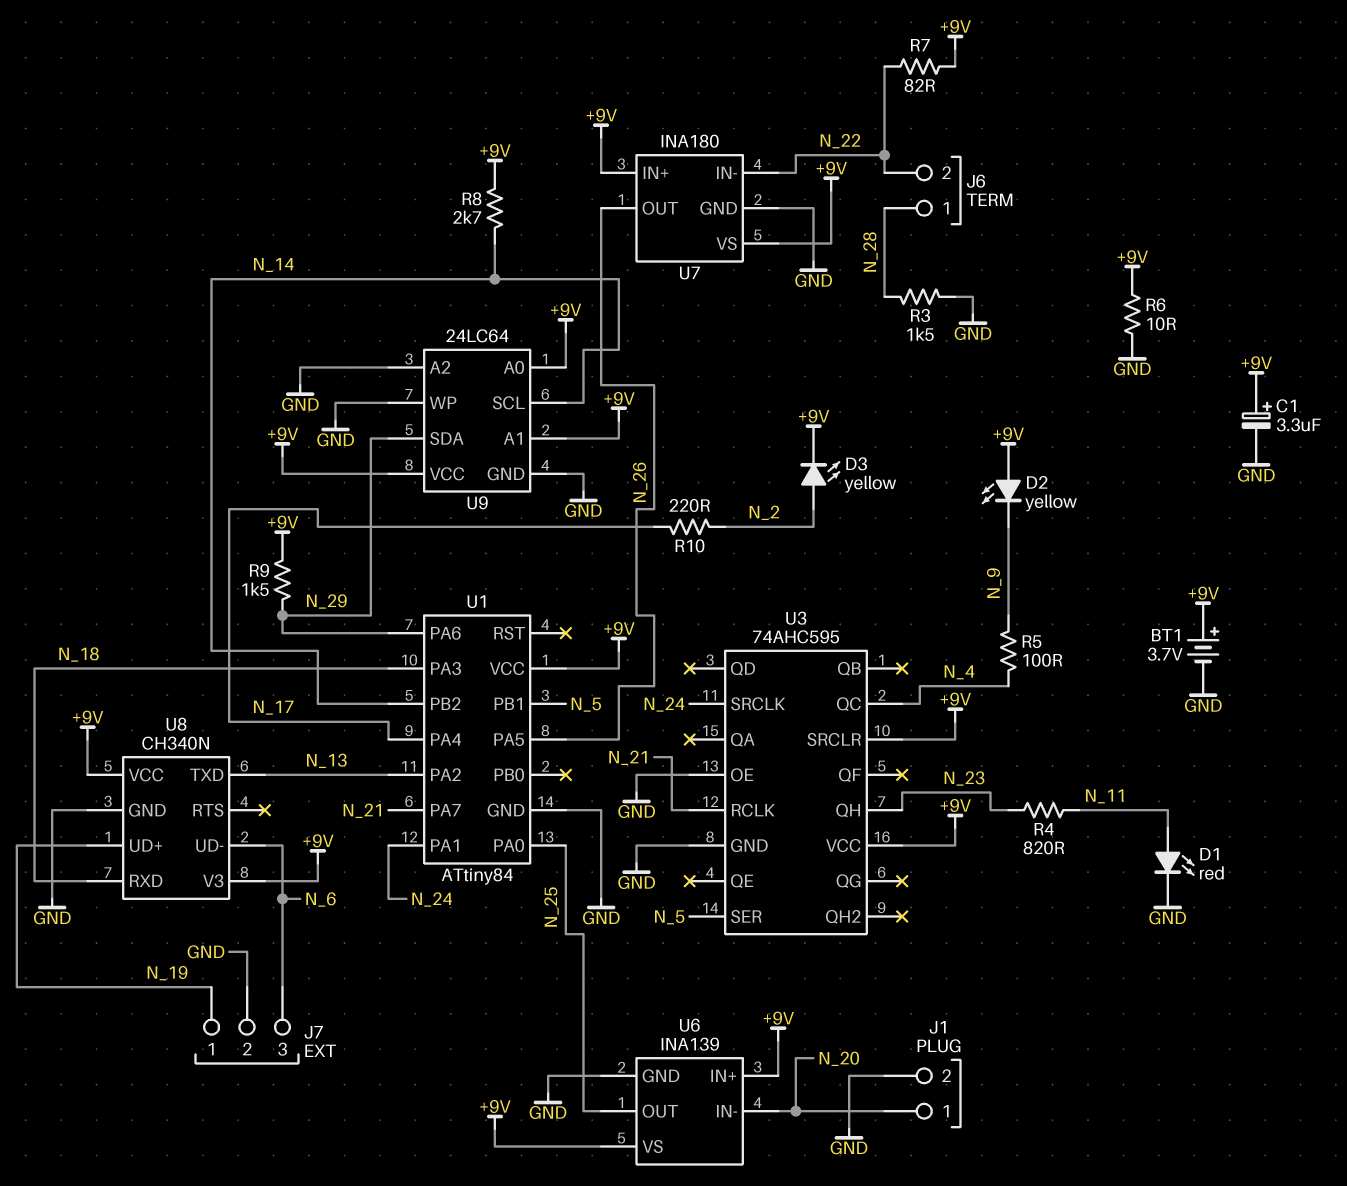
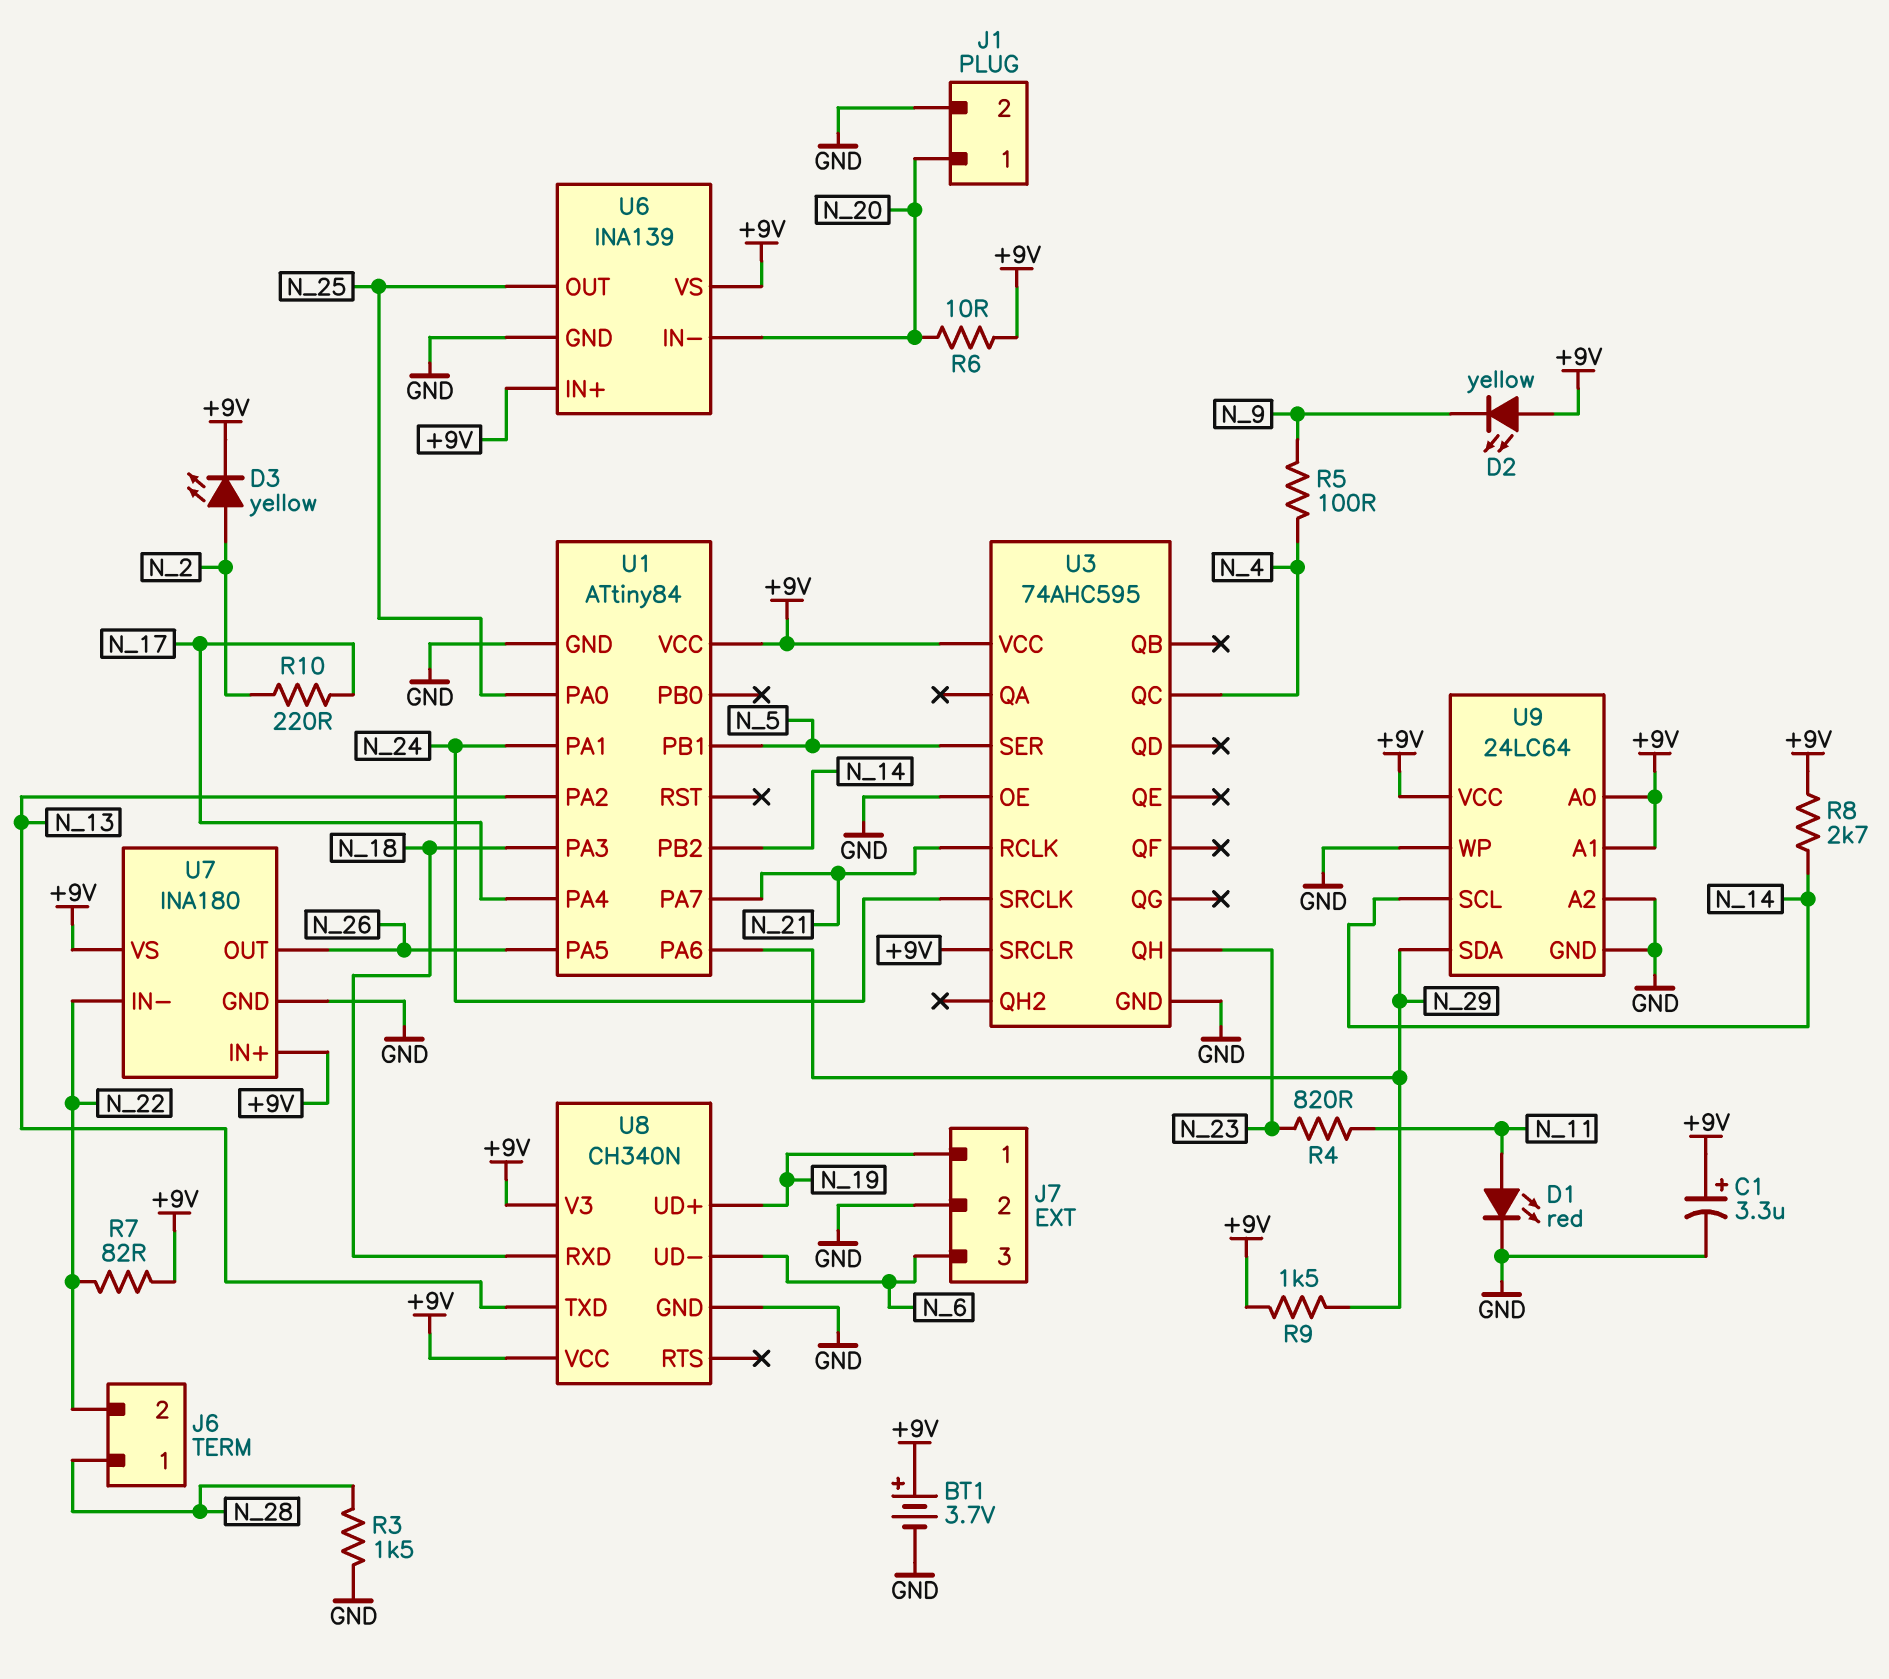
R6: 10 (+9V, GND) -> 10 (+9V, N_20)

